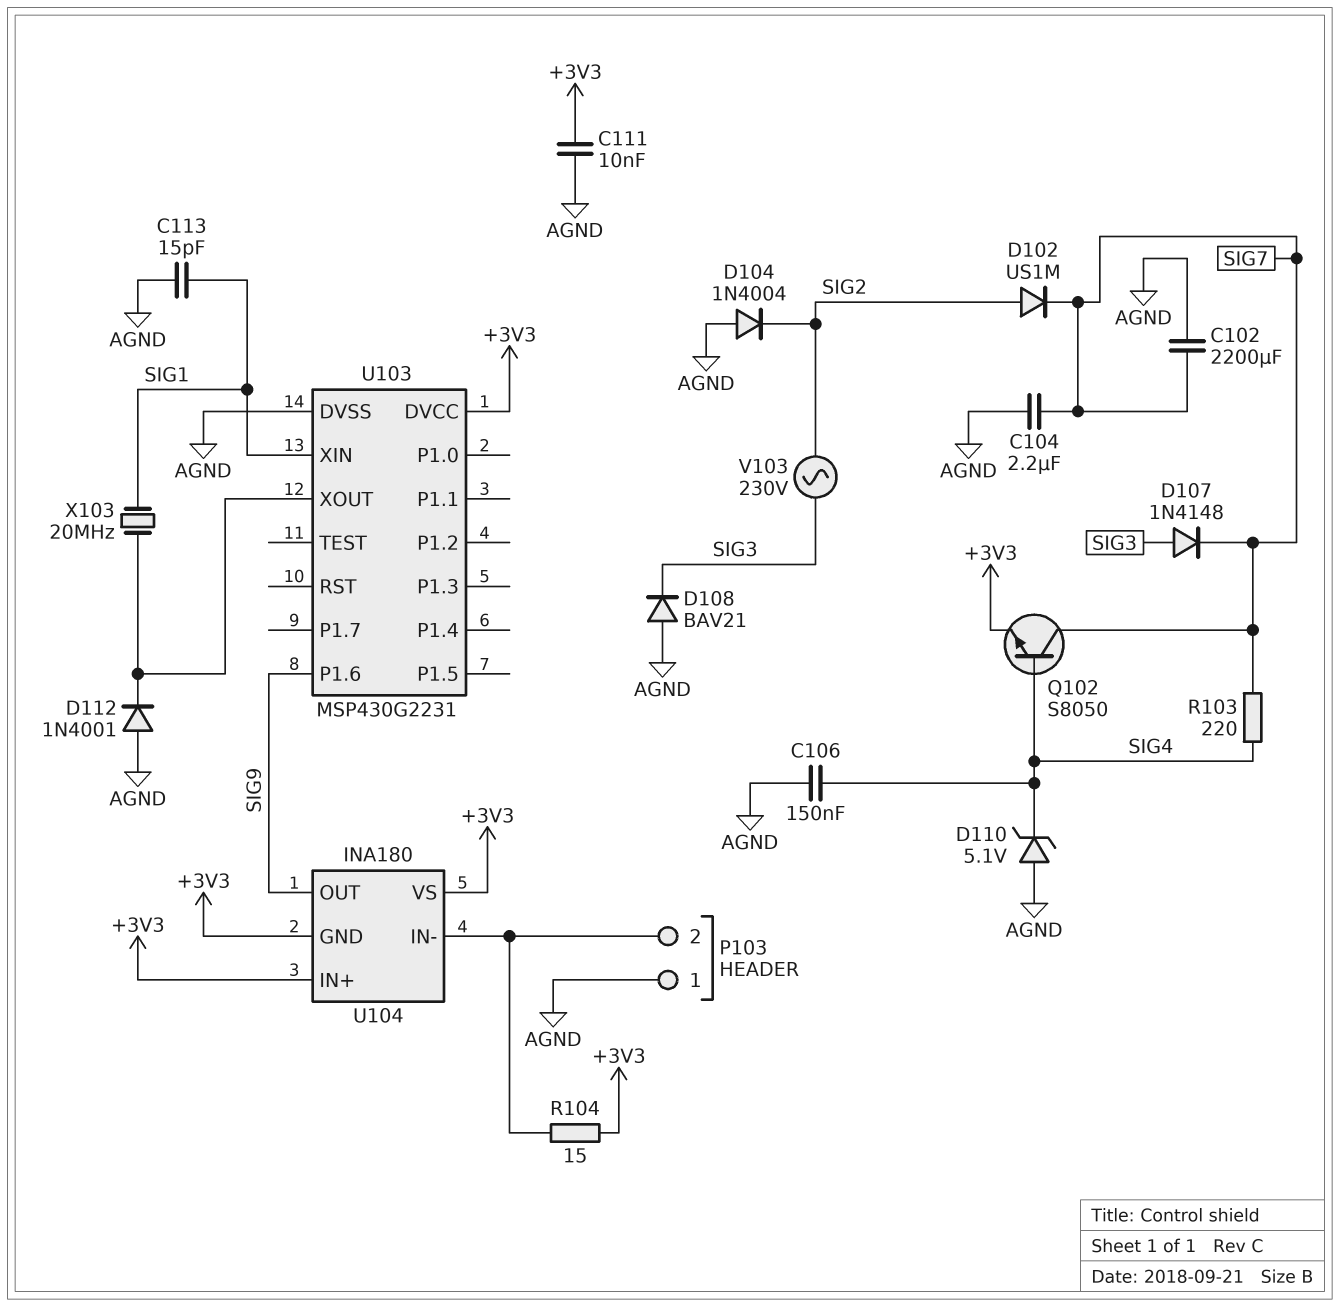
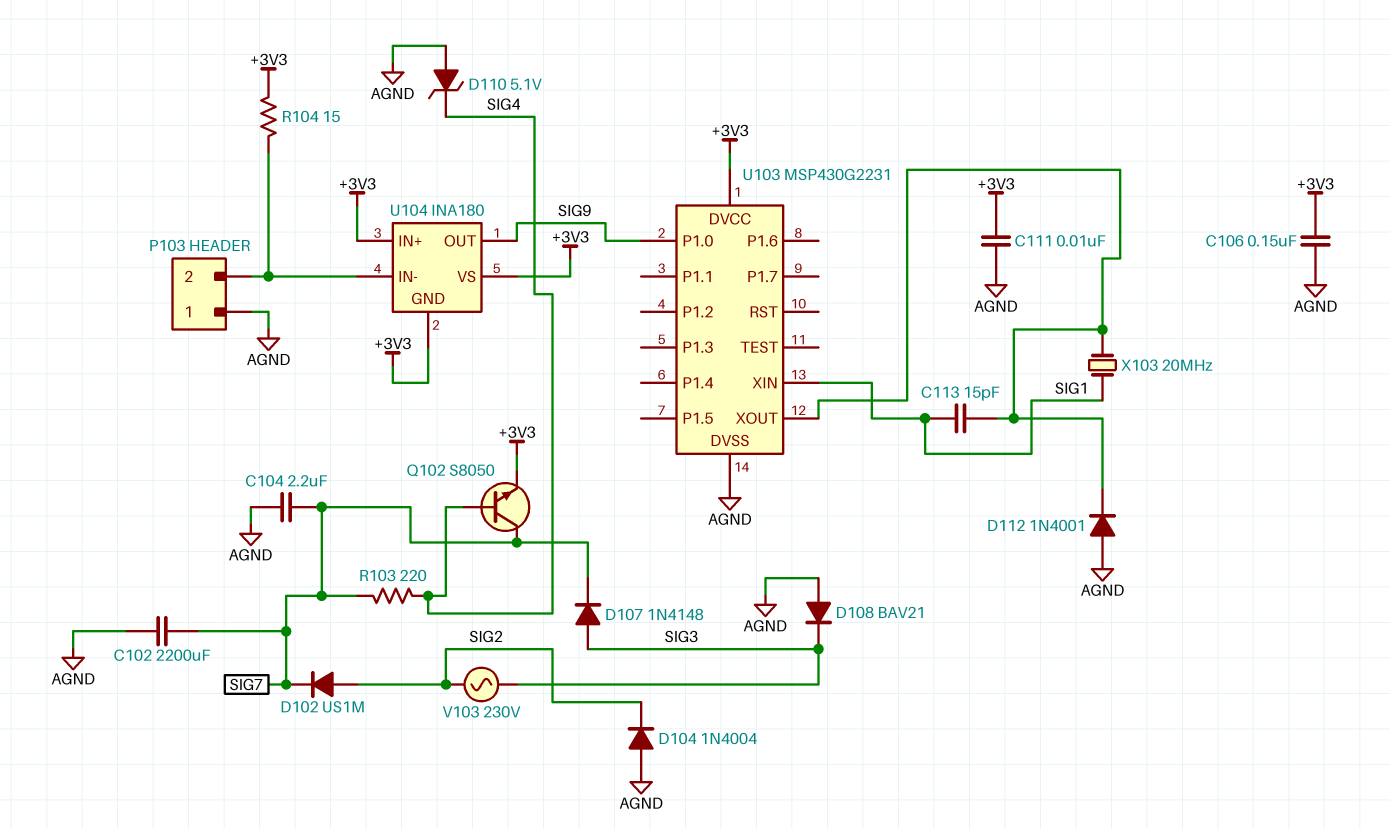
C106: 150nF (AGND, SIG4) -> 150nF (+3V3, AGND)
C113: 15pF (AGND, SIG1) -> 15pF (SIG1, U103/XOUT)
U103 pin P1.0: none -> SIG9
U103 pin P1.6: SIG9 -> none

